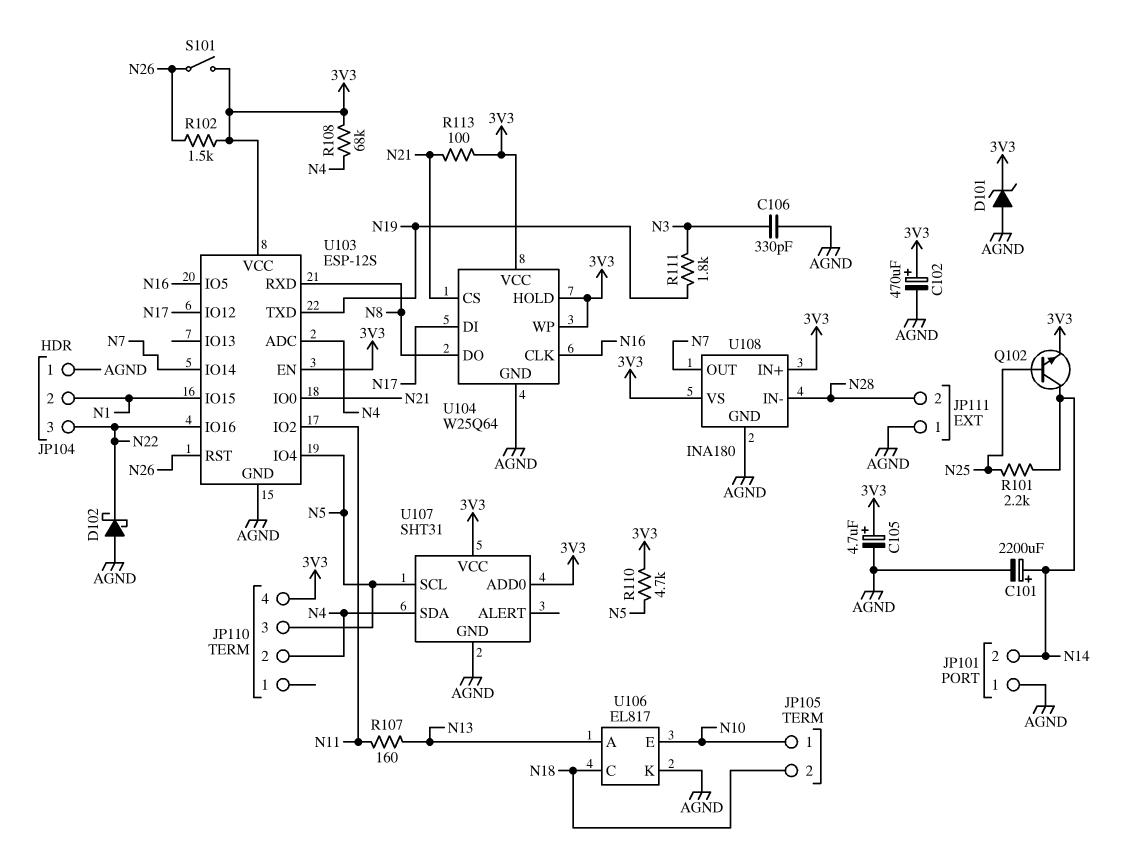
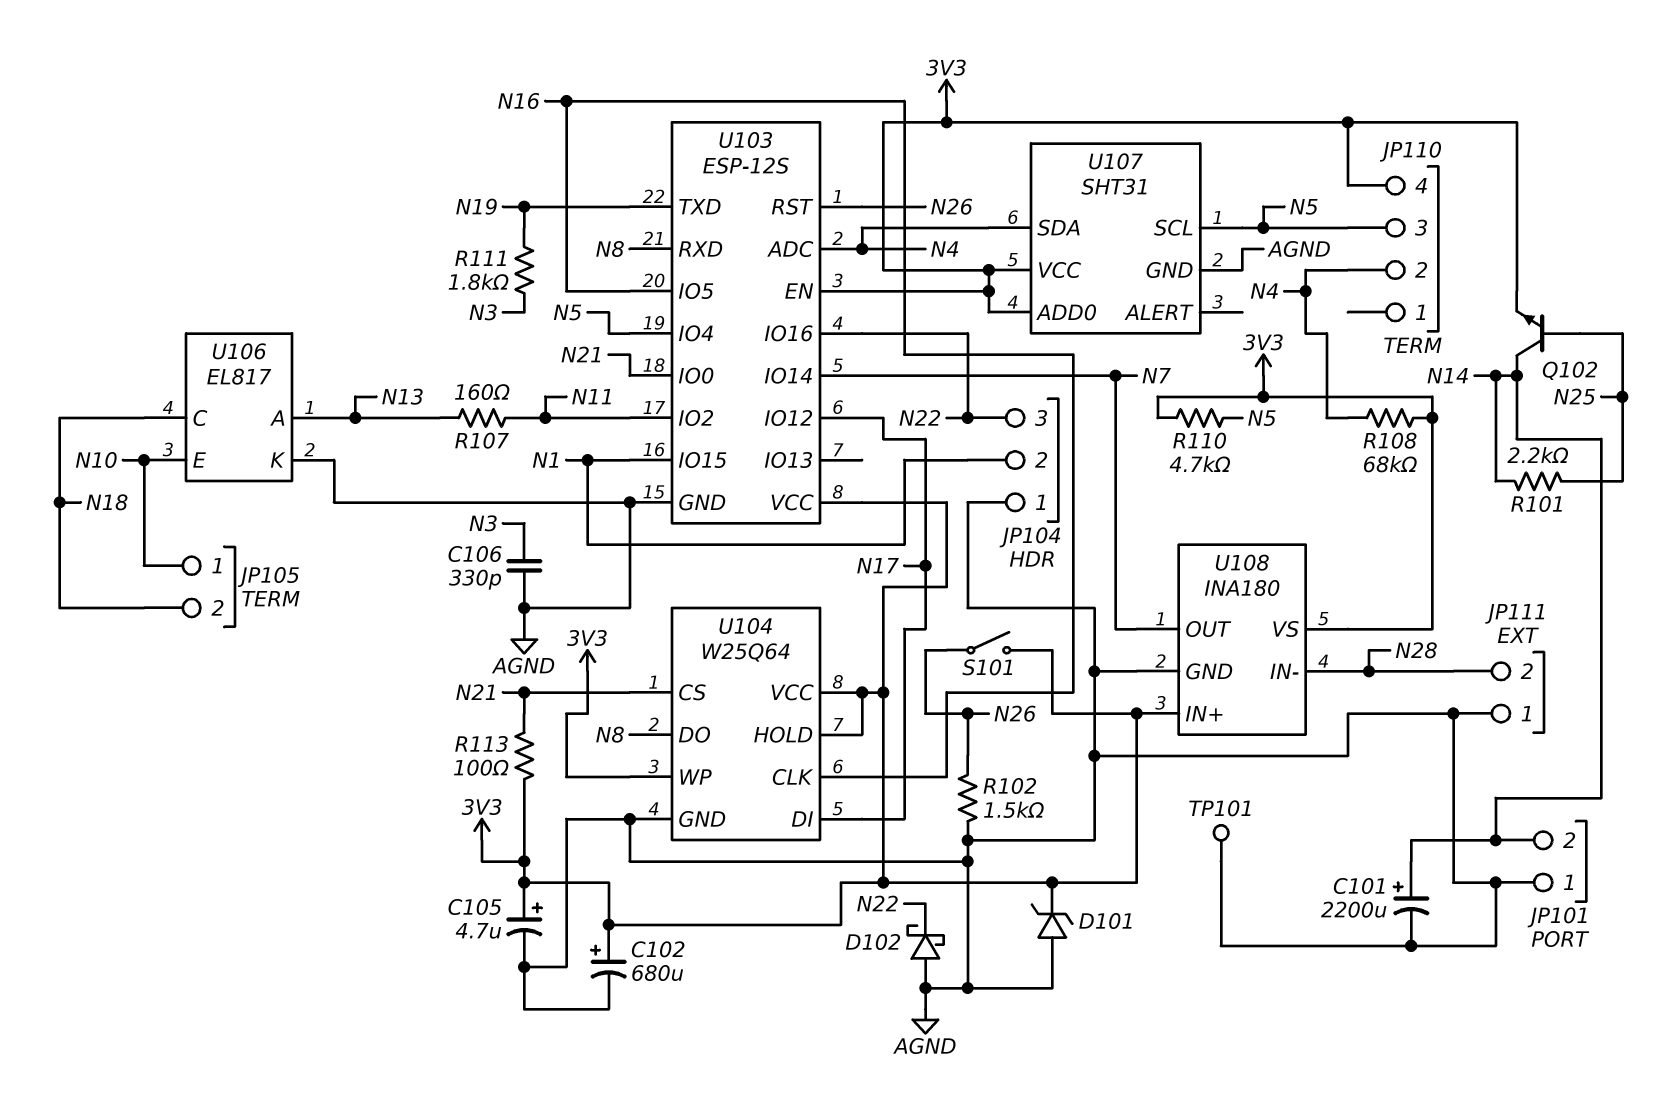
C102: 470uF (plus 3V3, minus AGND) -> 680uF (plus 3V3, minus AGND)
R102: 1.5k (3V3, N26) -> 1.5k (AGND, N26)
TP101: none -> test point (AGND)

